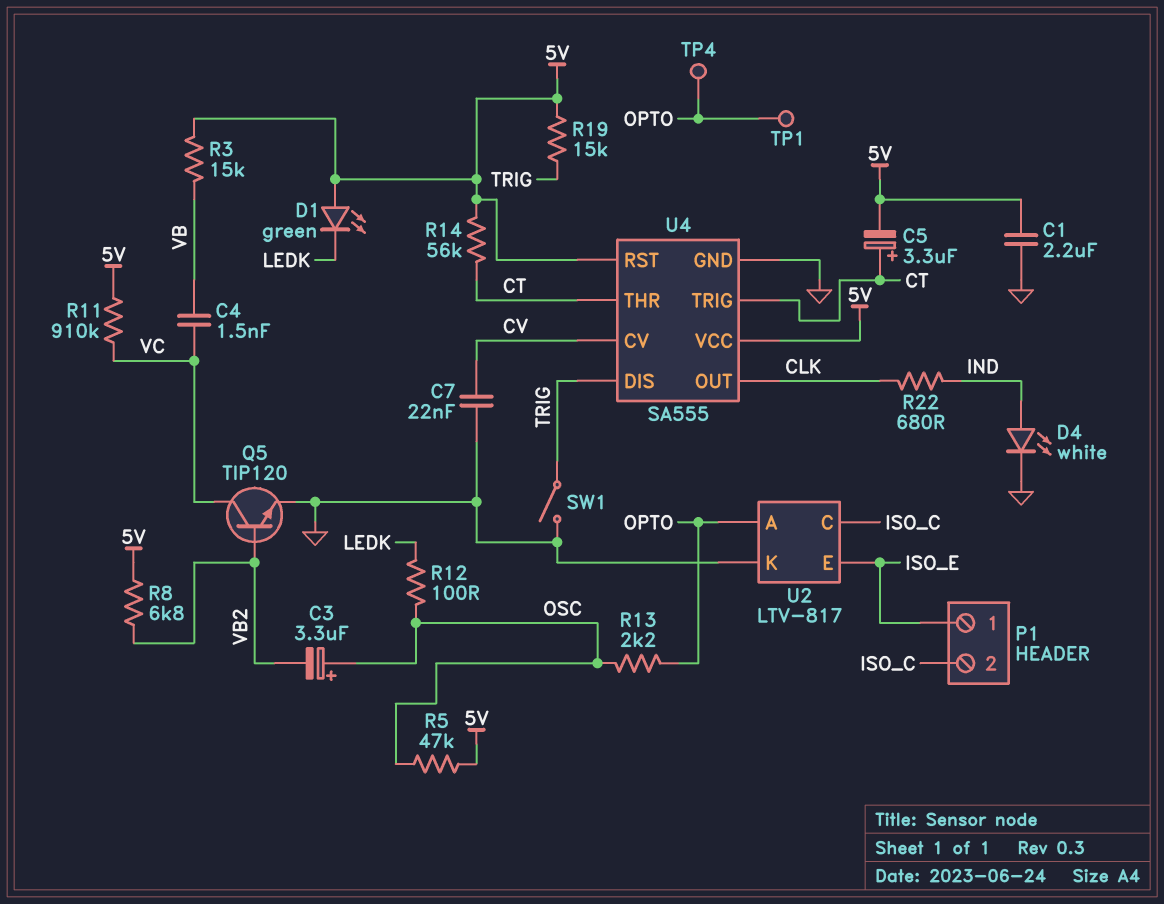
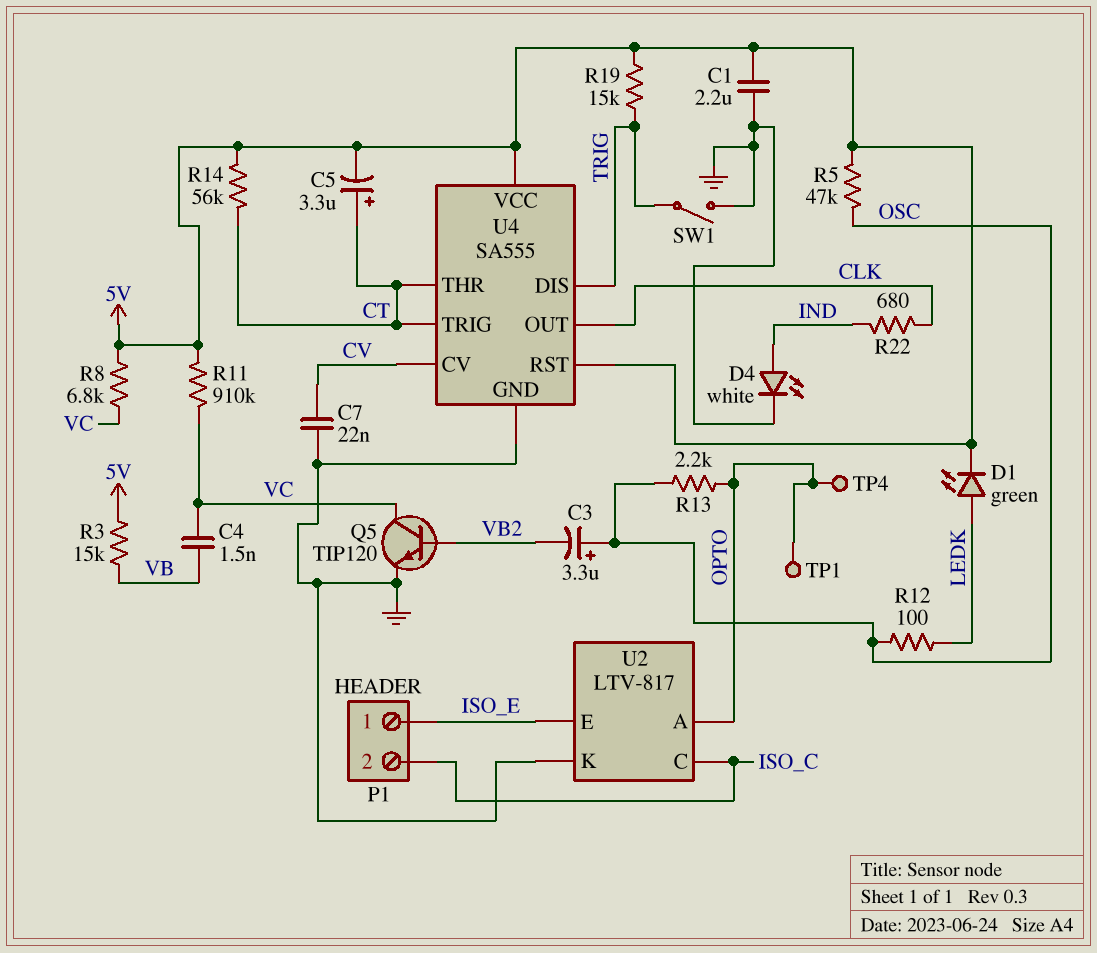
D1: LED green (A 5V, K LEDK) -> LED green (A LEDK, K 5V)
R8: 6.8k (5V, VB2) -> 6.8k (5V, VC)

